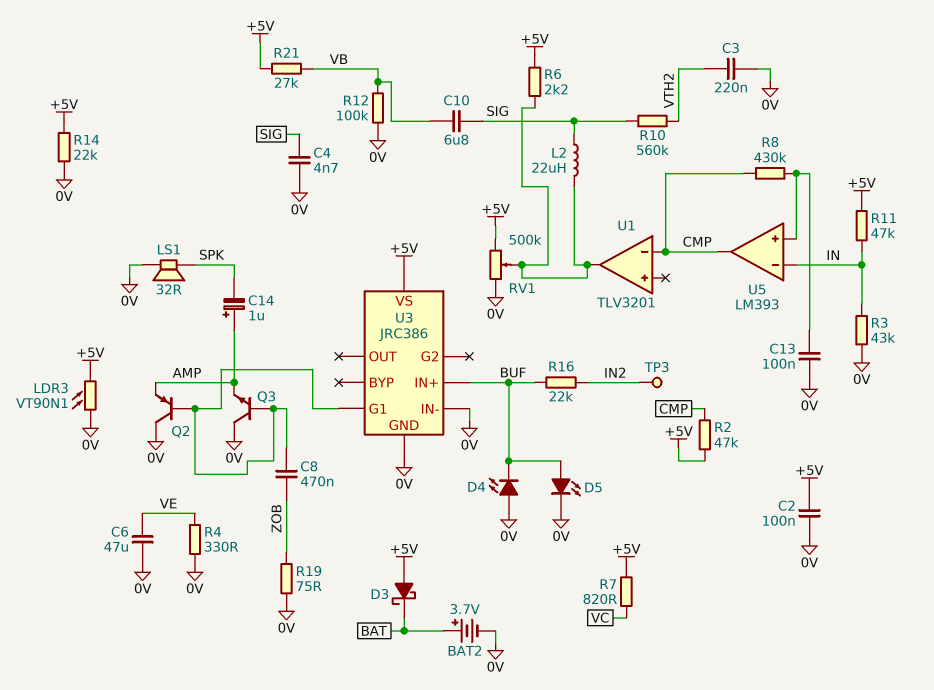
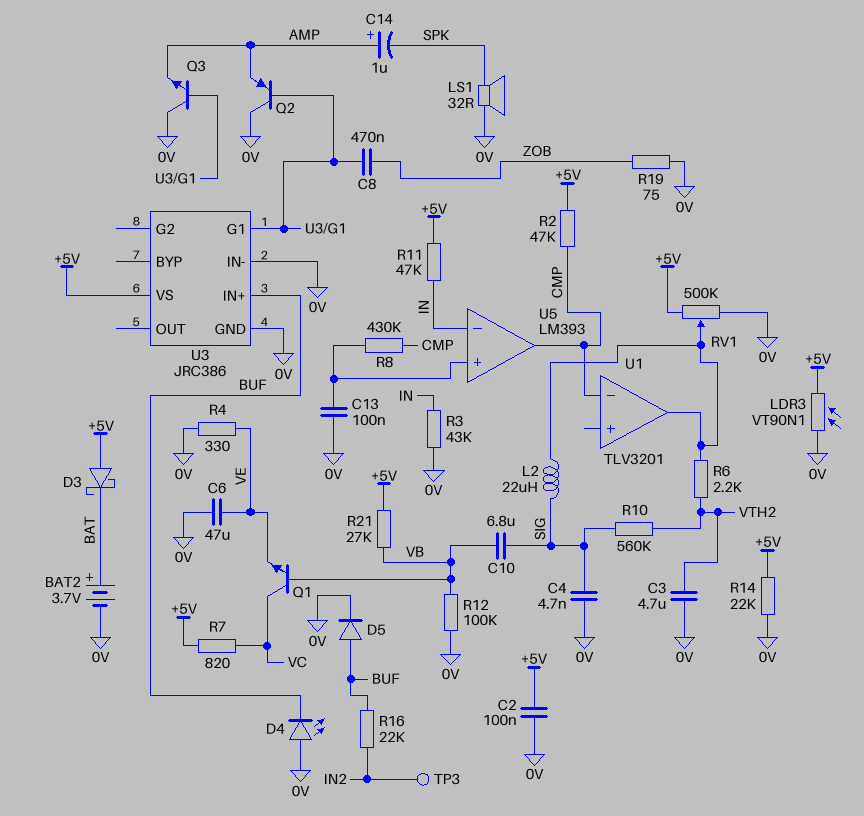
C3: 220nF (0V, VTH2) -> 4.7uF (0V, VTH2)
D5: LED (A BUF, K 0V) -> diode (A BUF, K 0V)
Q1: none -> NPN (B VB, C VC, E VE)
R6: 2.2k (+5V, U1/out) -> 2.2k (U1/out, VTH2)

